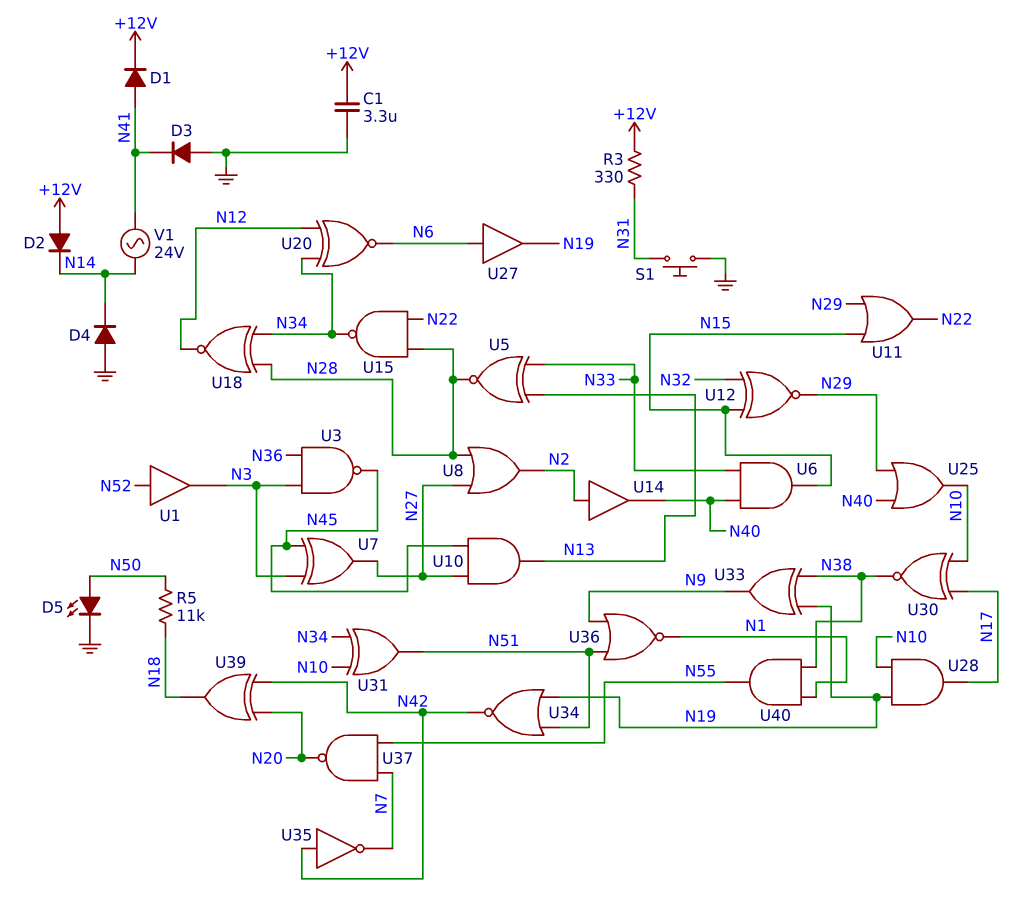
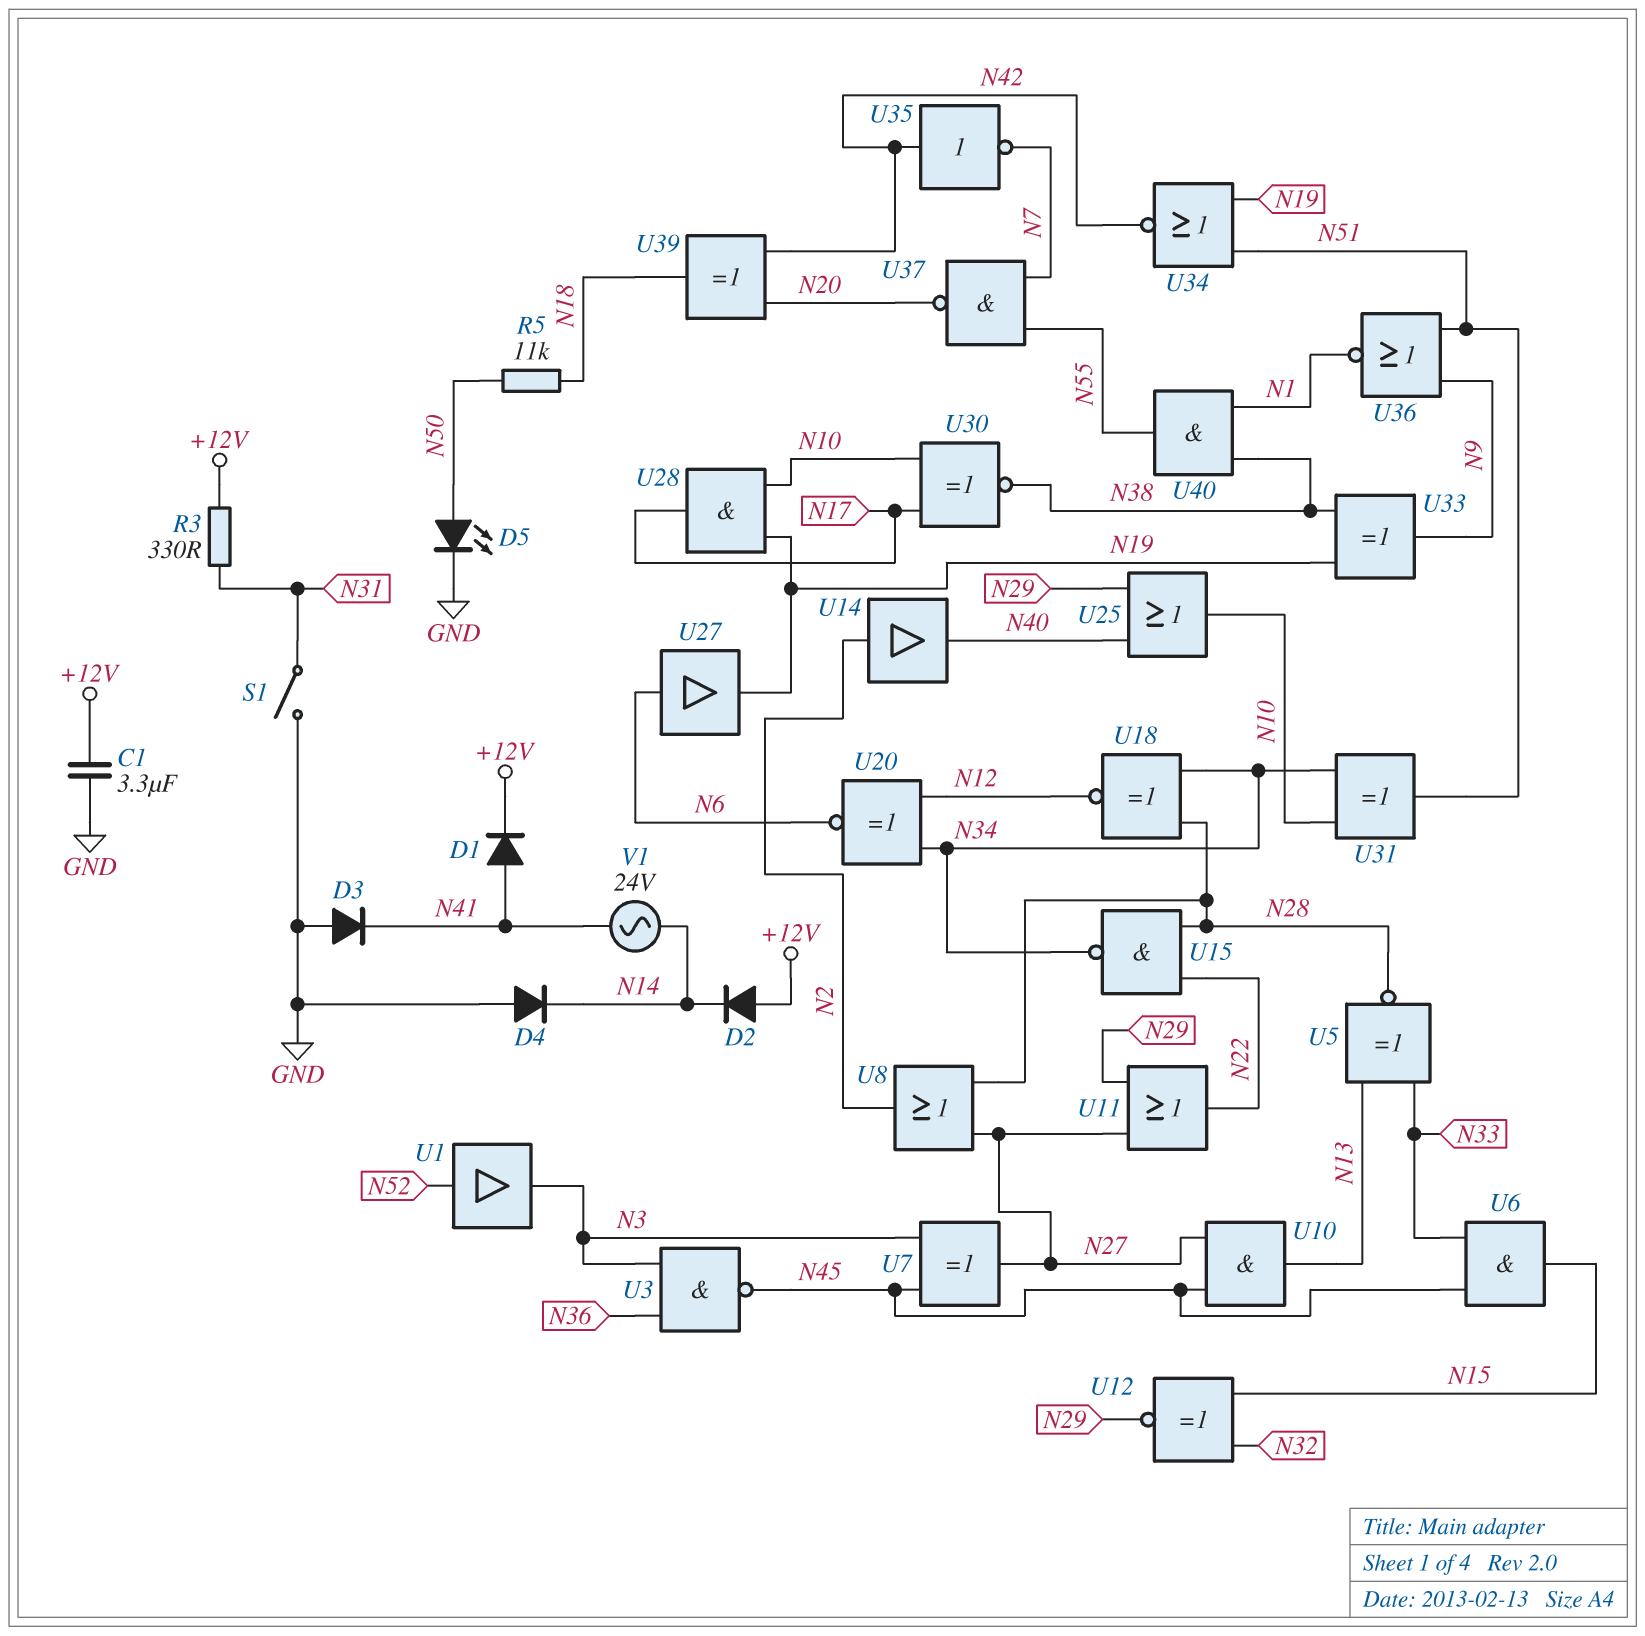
S1: button (GND, N31) -> switch (GND, N31)
U6: AND (in N33, in N40, out N15) -> AND (in N33, in N45, out N15)
U11: OR (in N15, in N29, out N22) -> OR (in N27, in N29, out N22)

